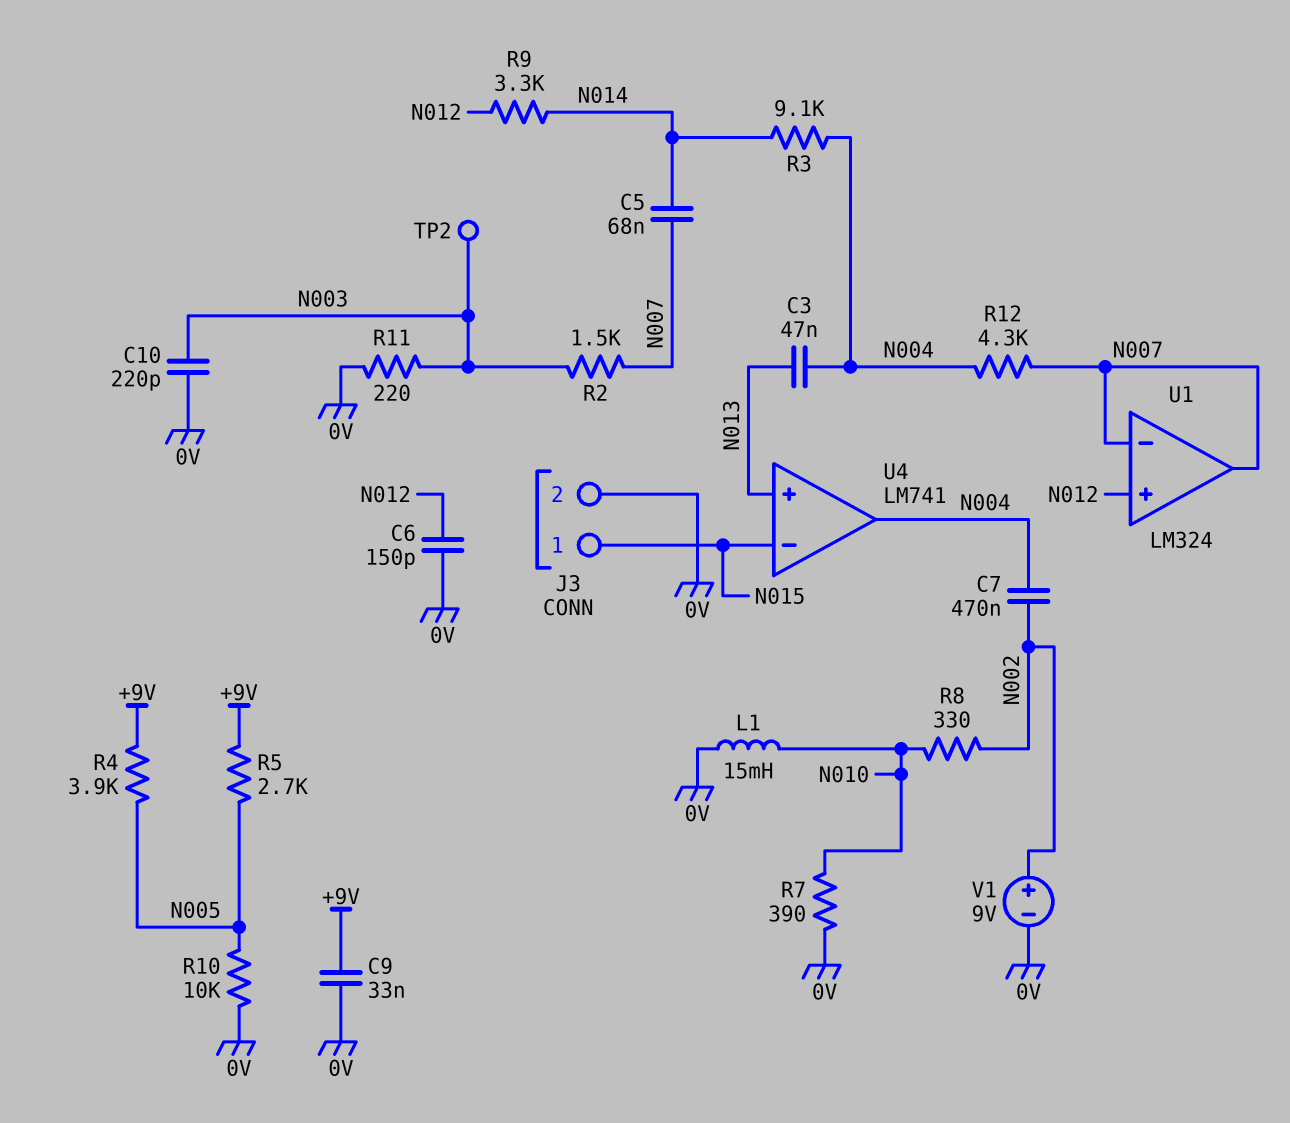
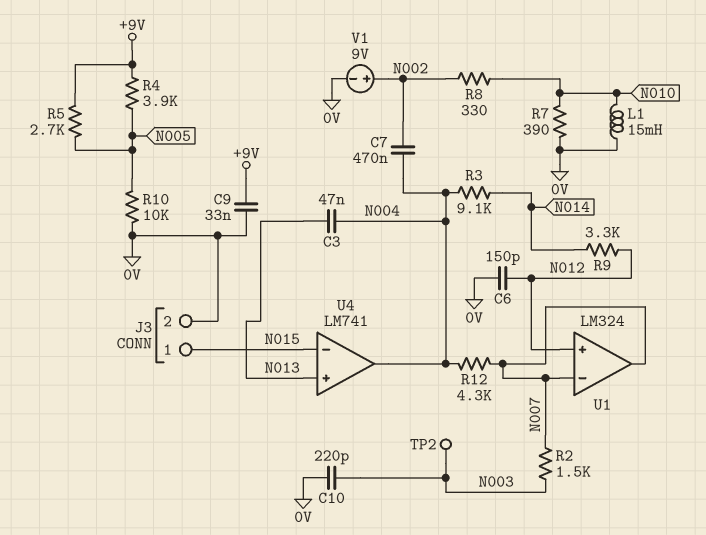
C5: 68nF (N007, N014) -> none
R11: 220 (0V, N003) -> none

